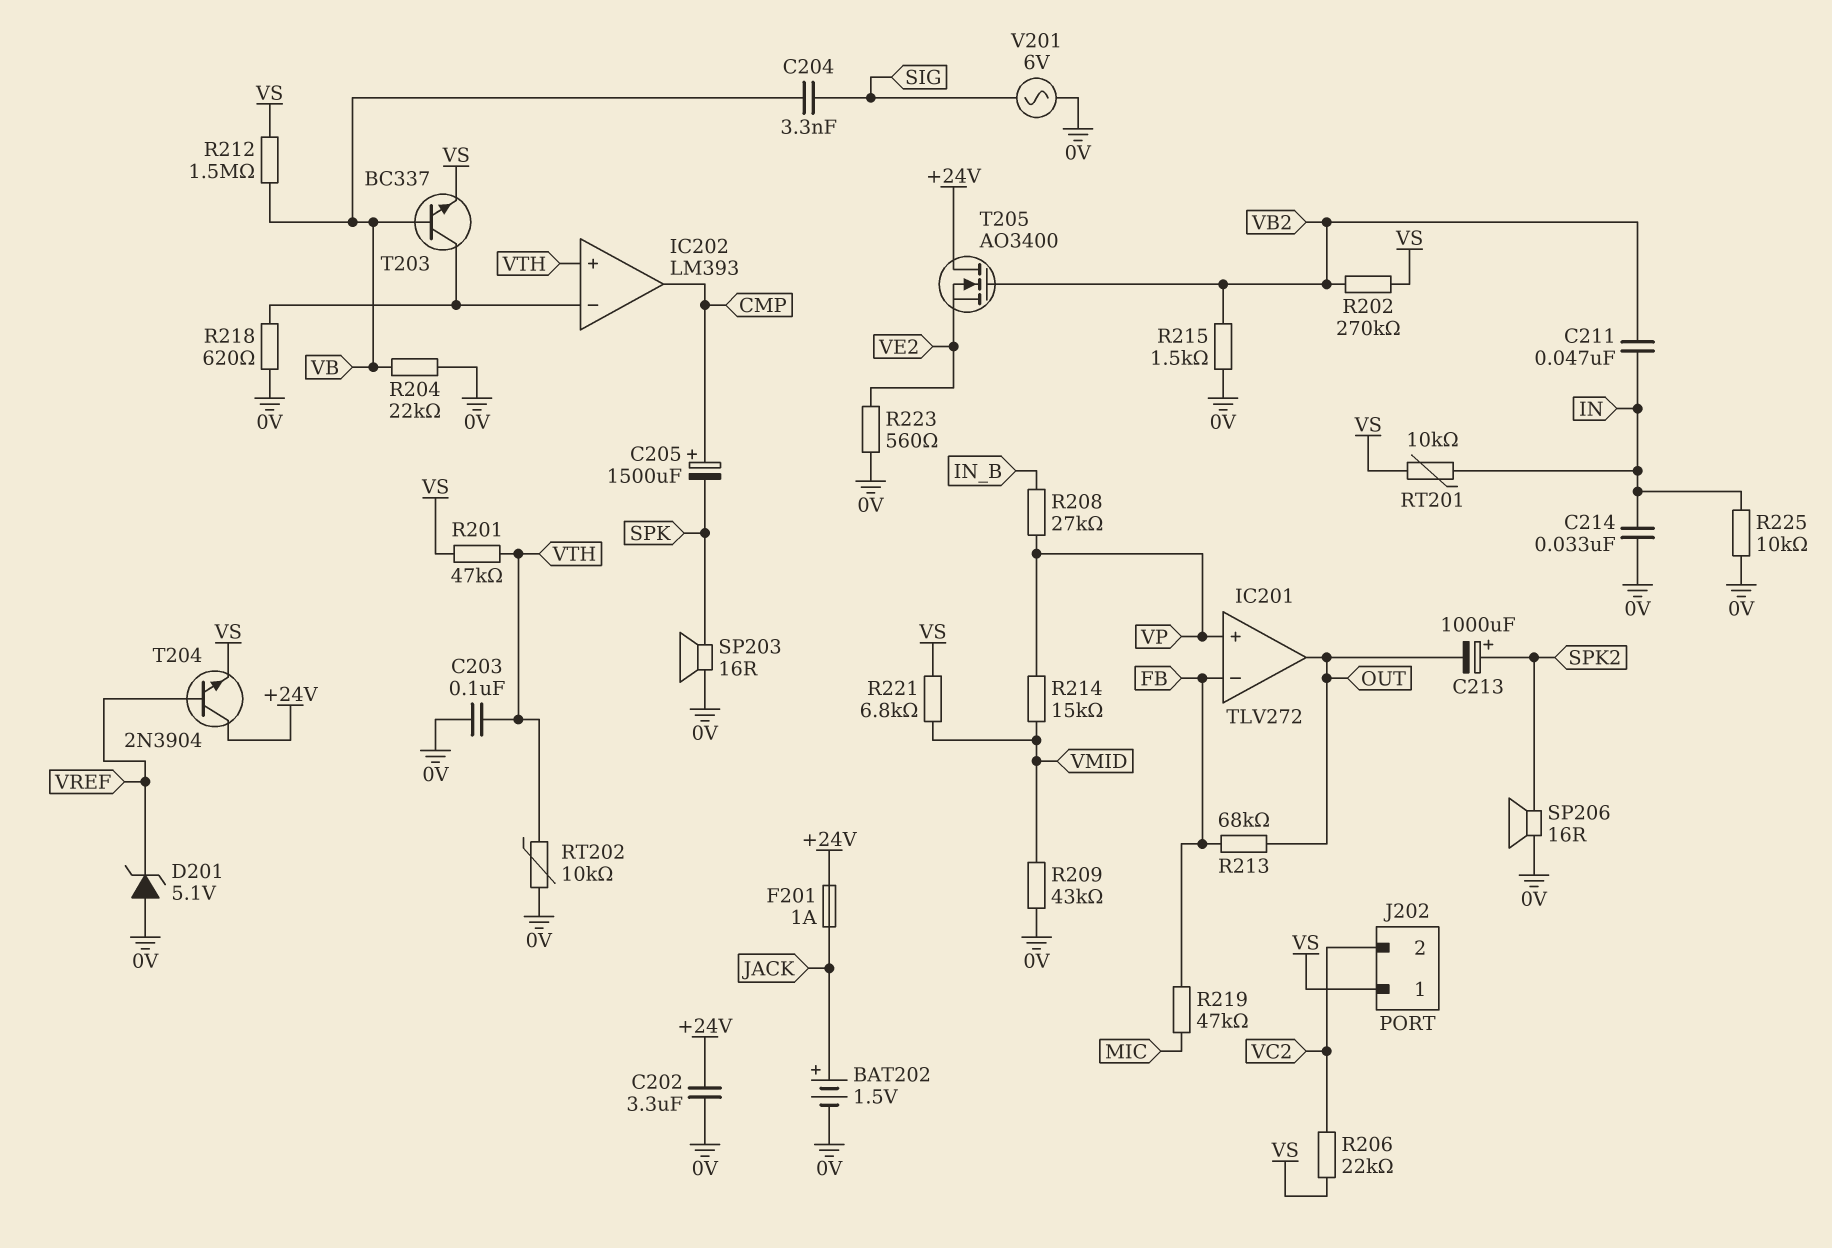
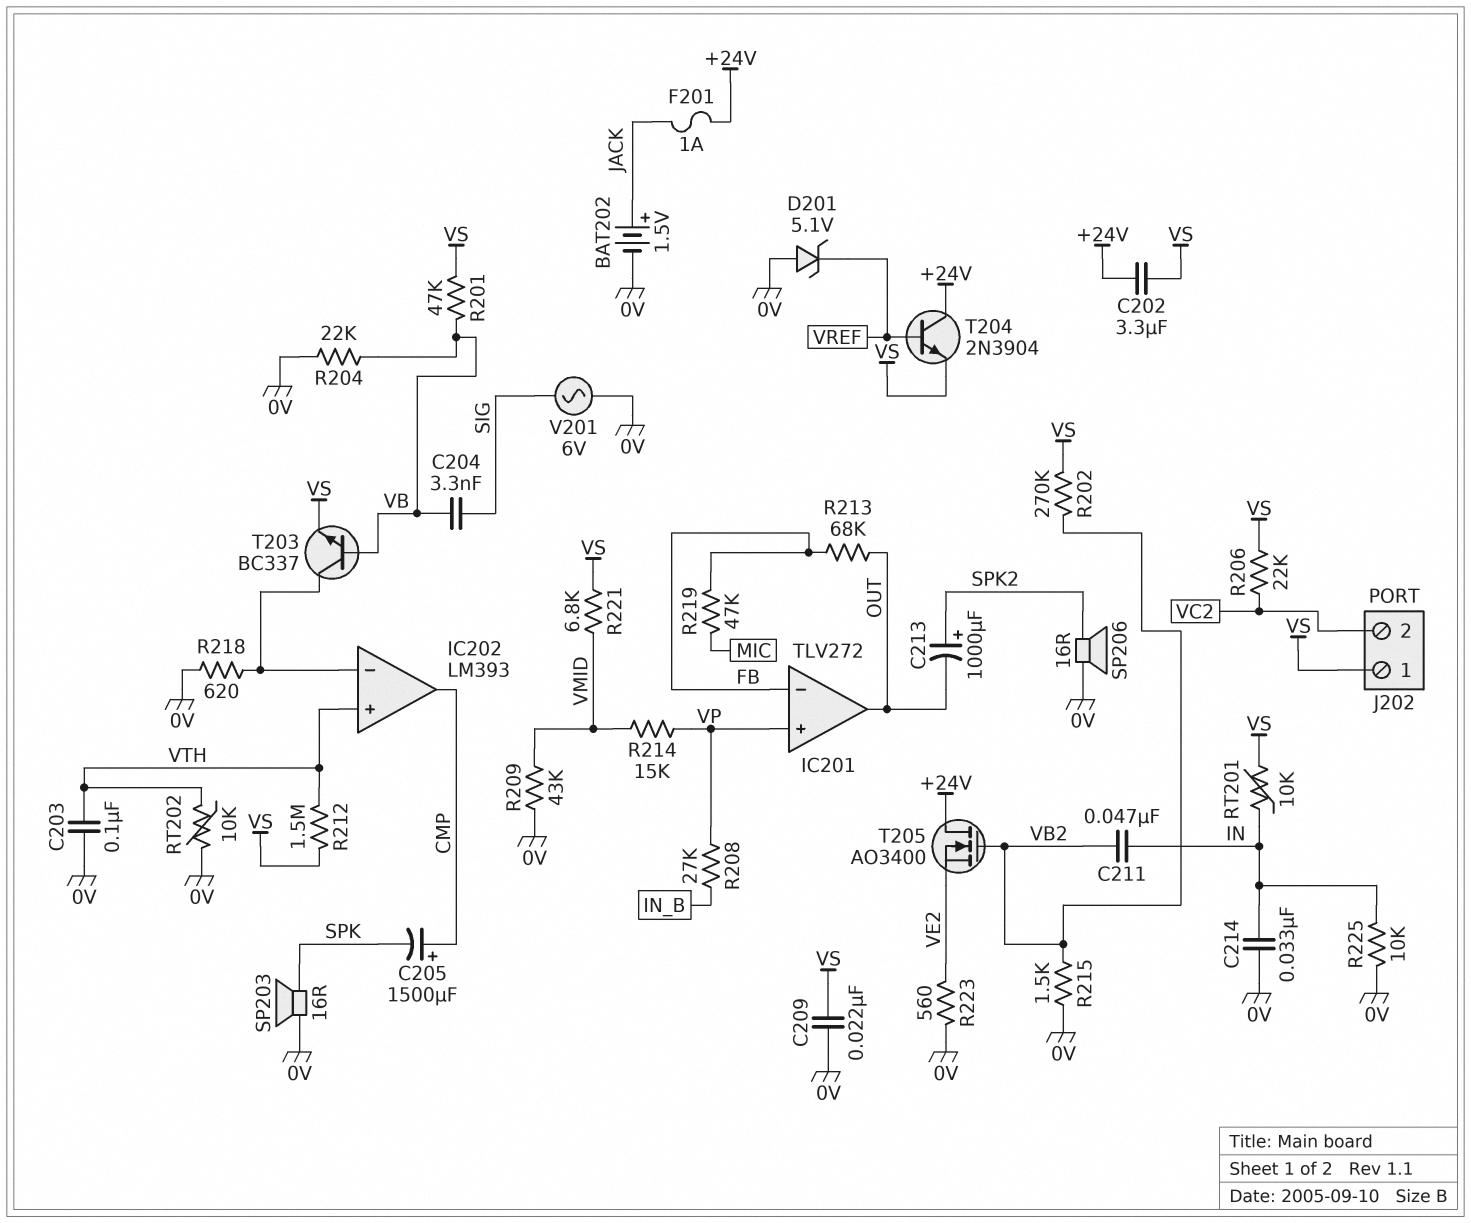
C202: 3.3uF (+24V, 0V) -> 3.3uF (+24V, VS)
C209: none -> 22nF (0V, VS)
R201: 47k (VS, VTH) -> 47k (VB, VS)
R212: 1.5M (VB, VS) -> 1.5M (VS, VTH)

